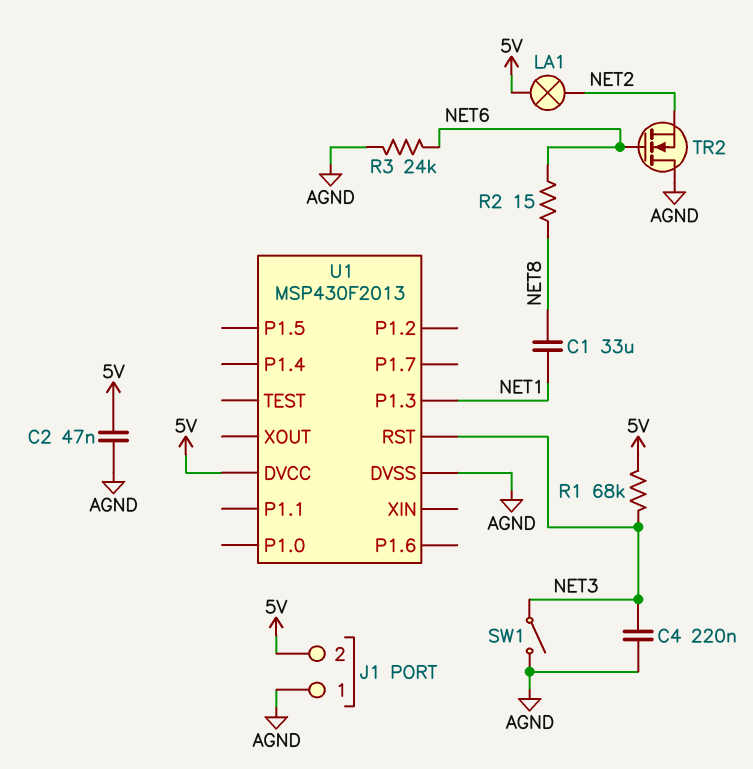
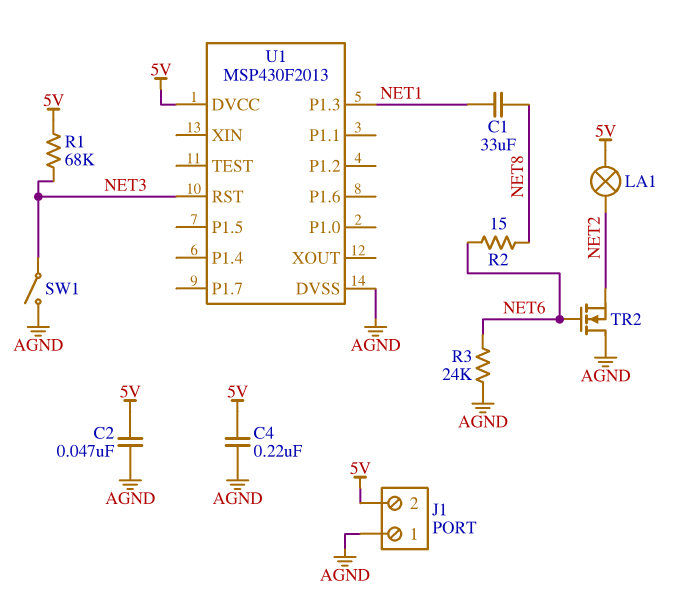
C4: 220nF (AGND, NET3) -> 220nF (5V, AGND)

